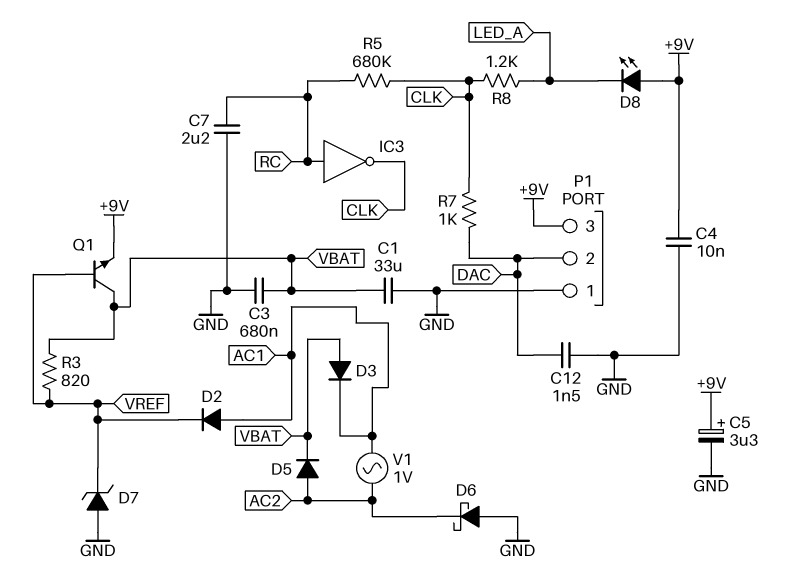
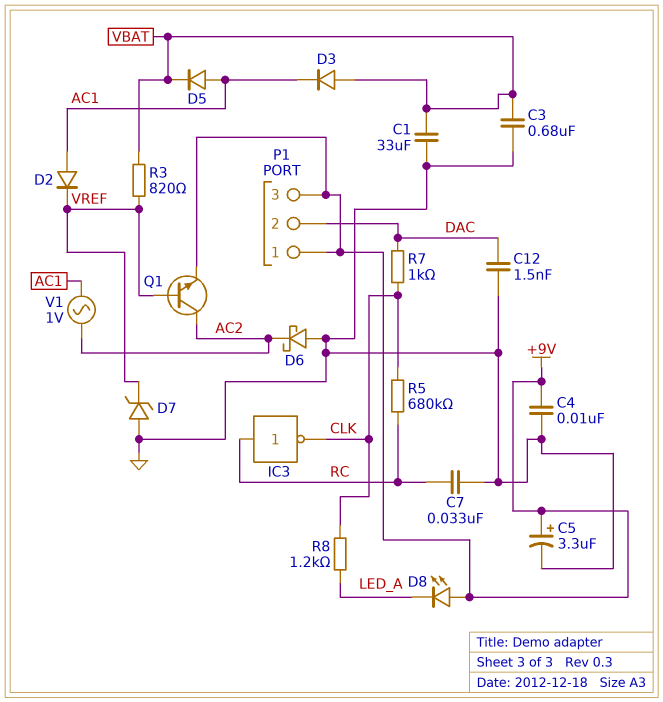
C7: 2.2uF (GND, RC) -> 33nF (GND, RC)
D5: diode (A AC2, K VBAT) -> diode (A AC1, K VBAT)
P1 pin 1: GND -> +9V
Q1: NPN (B VREF, C VBAT, E +9V) -> NPN (B VREF, C AC2, E +9V)

